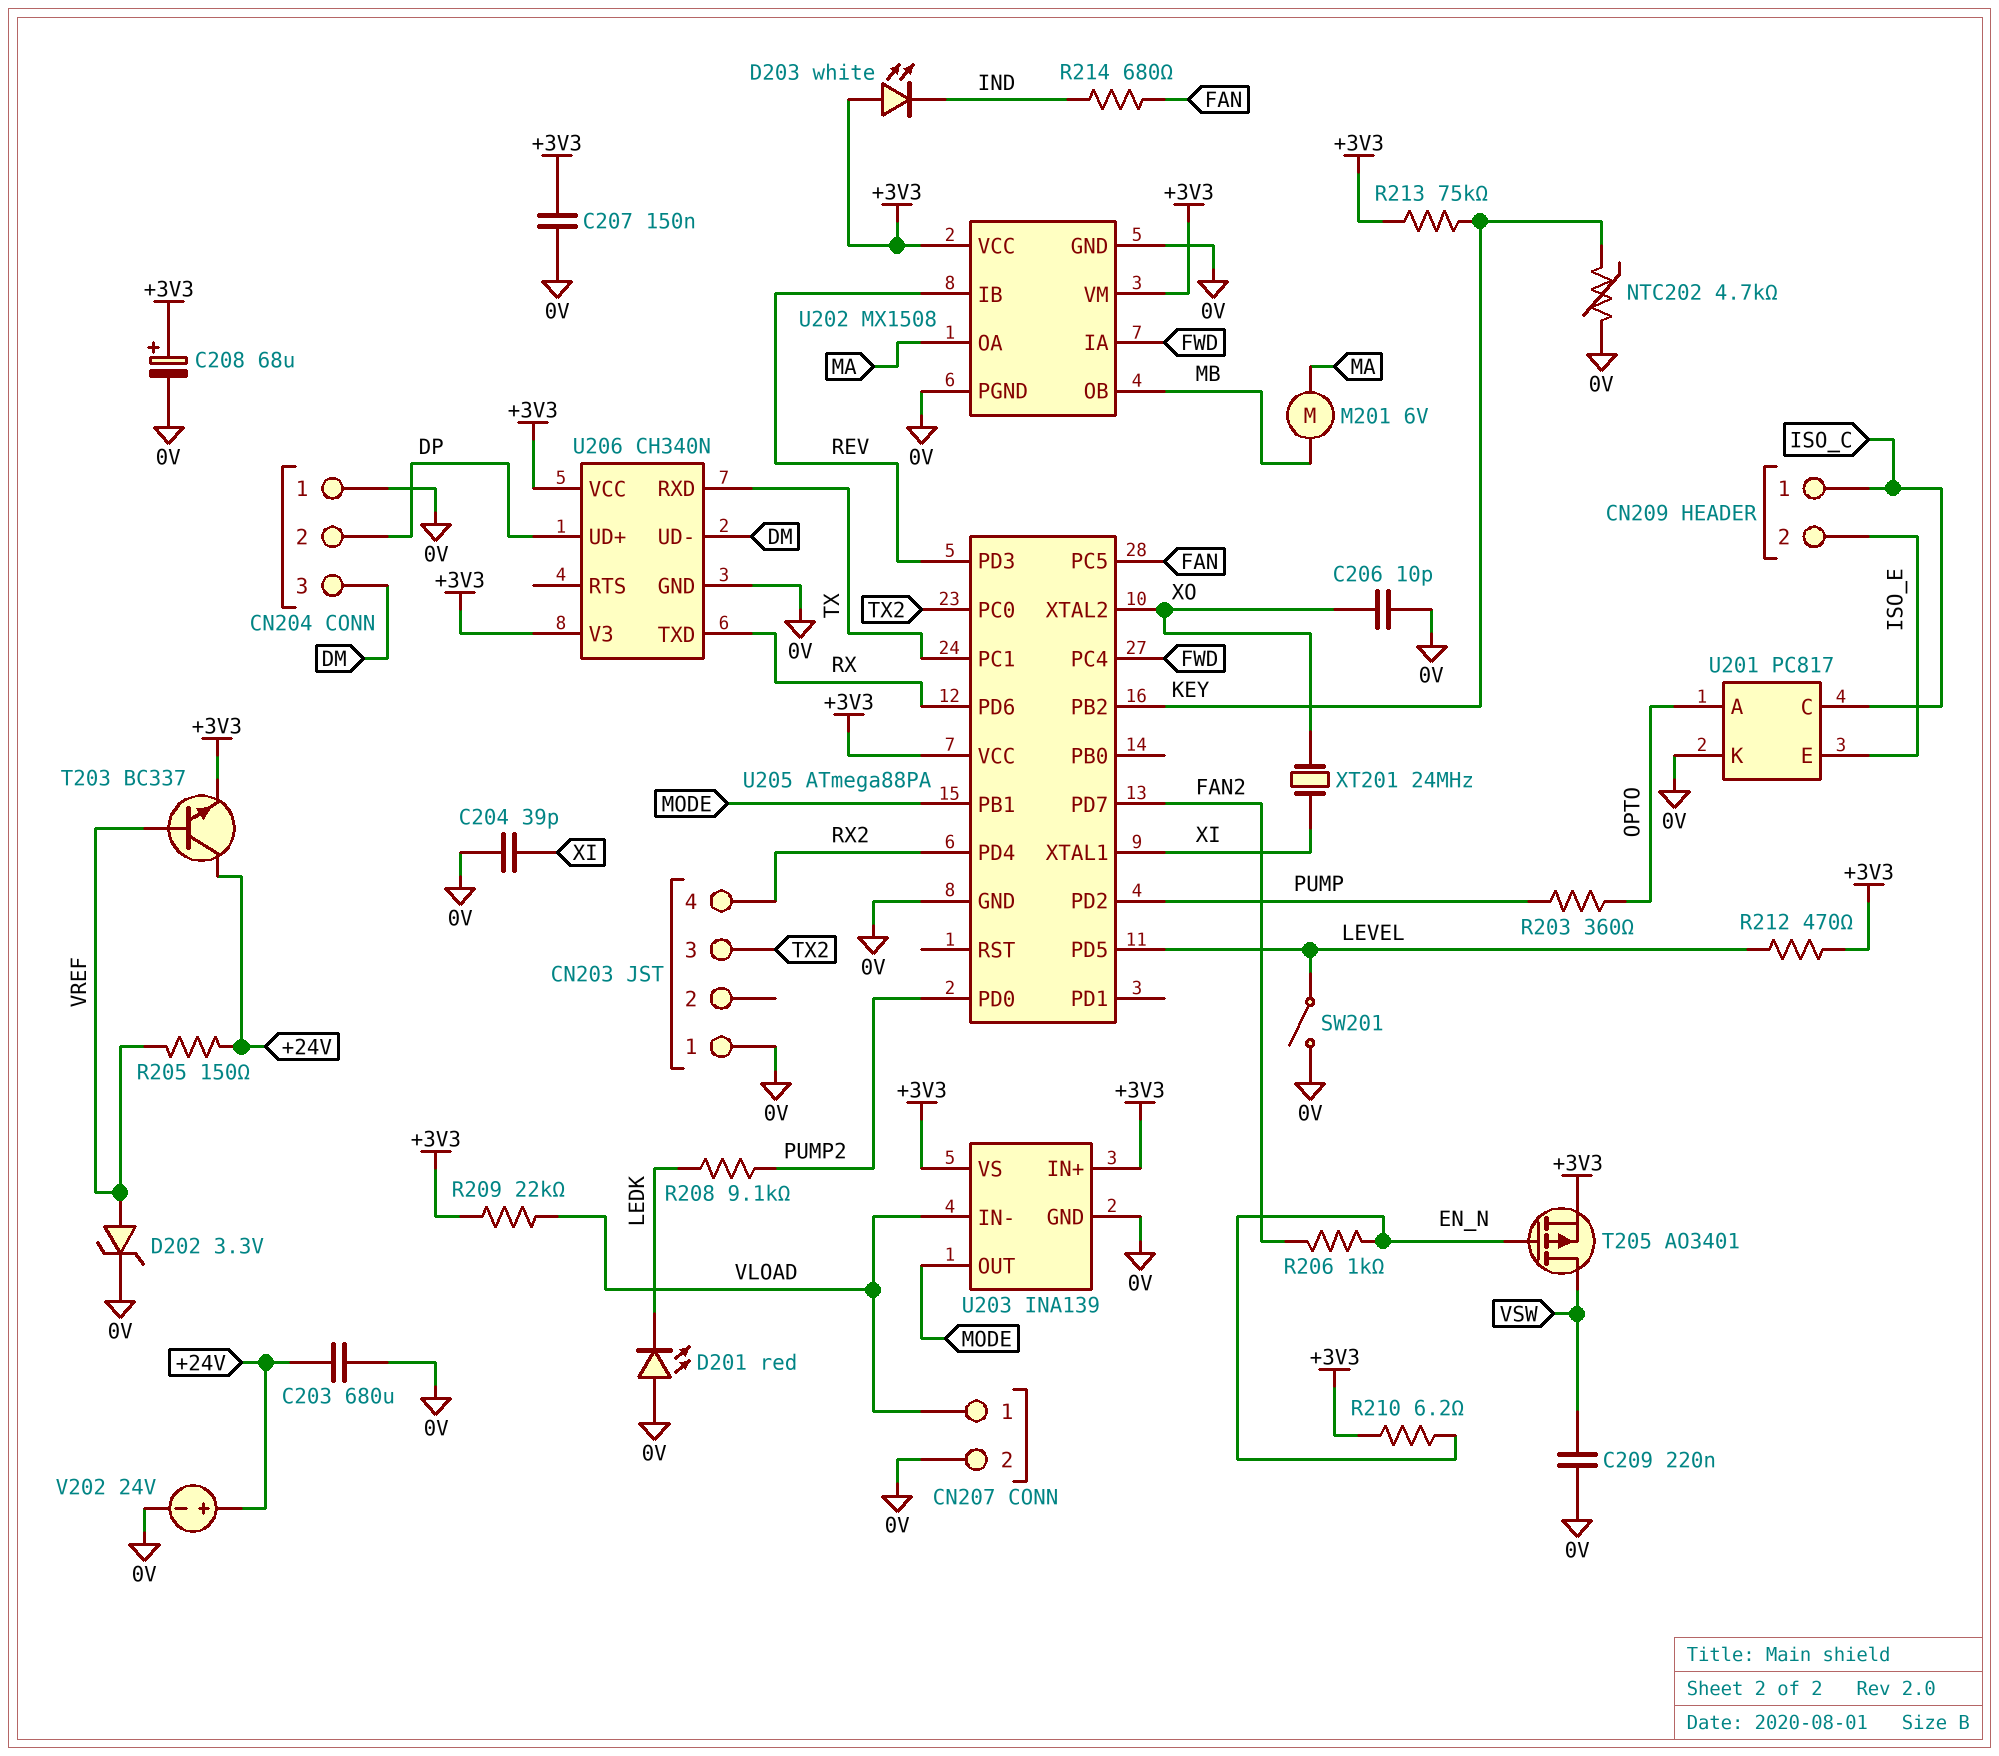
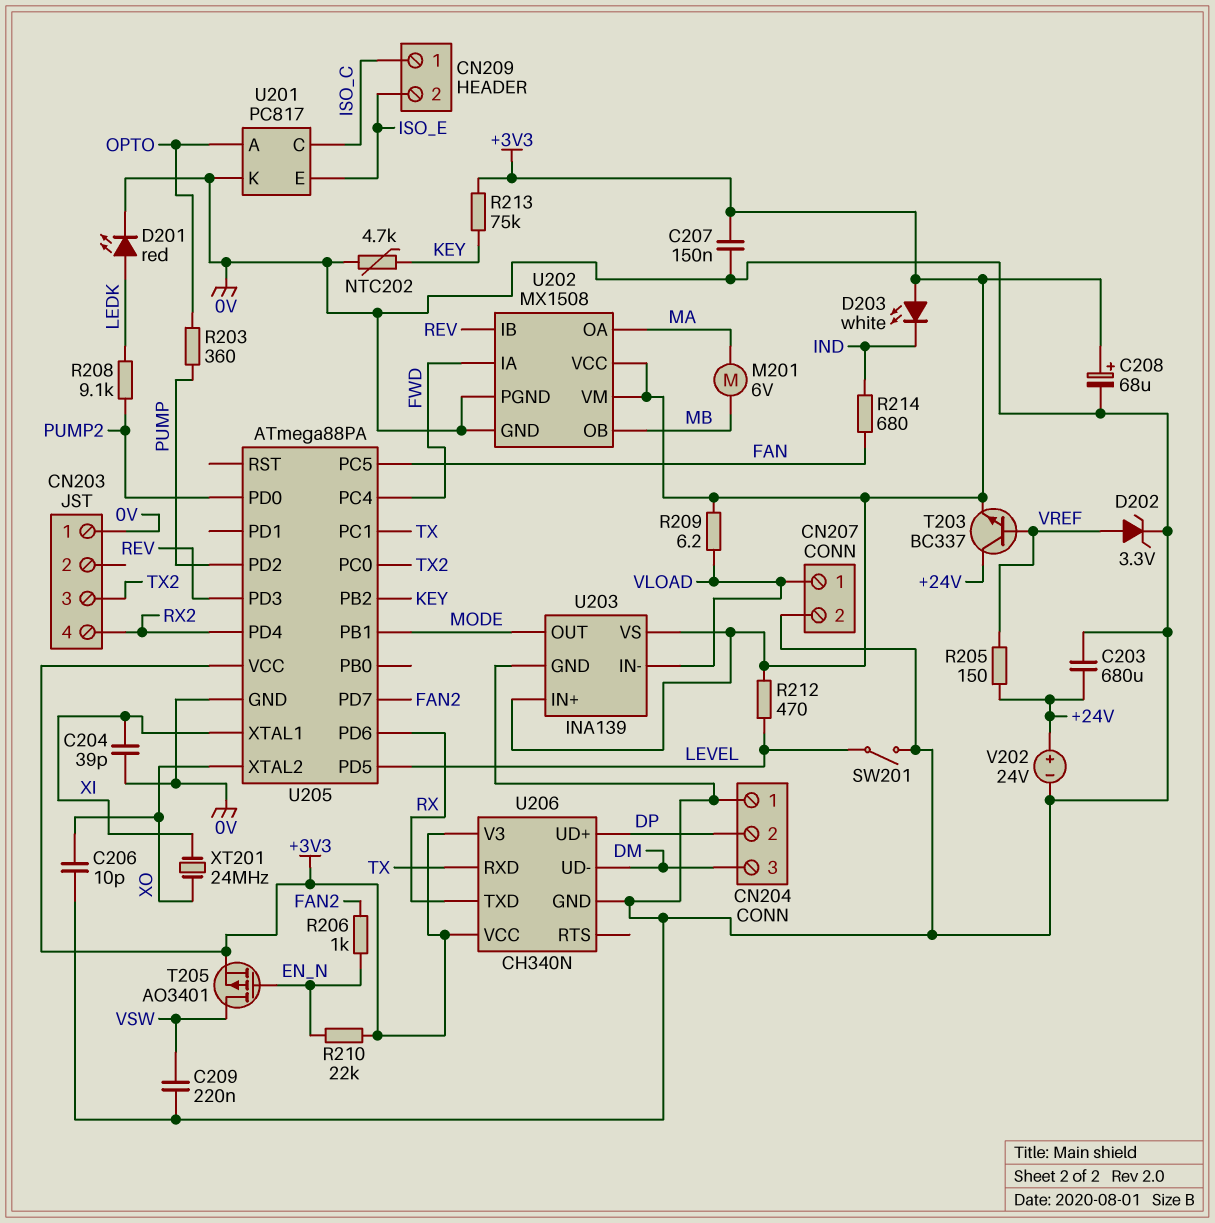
D201: LED red (A 0V, K LEDK) -> LED red (A LEDK, K 0V)
R209: 22k (+3V3, VLOAD) -> 6.2 (+3V3, VLOAD)
R210: 6.2 (+3V3, EN_N) -> 22k (+3V3, EN_N)

